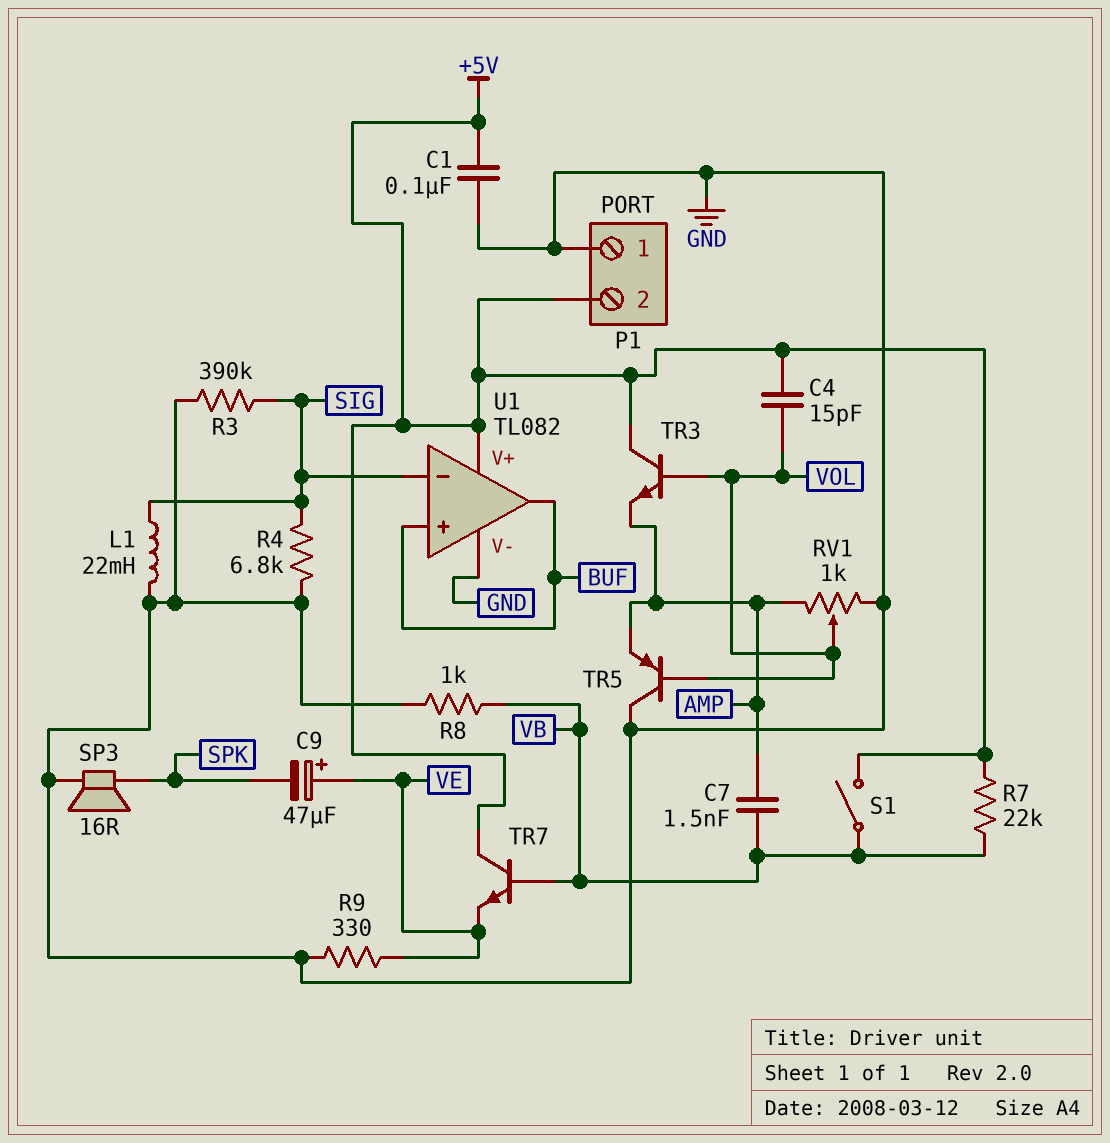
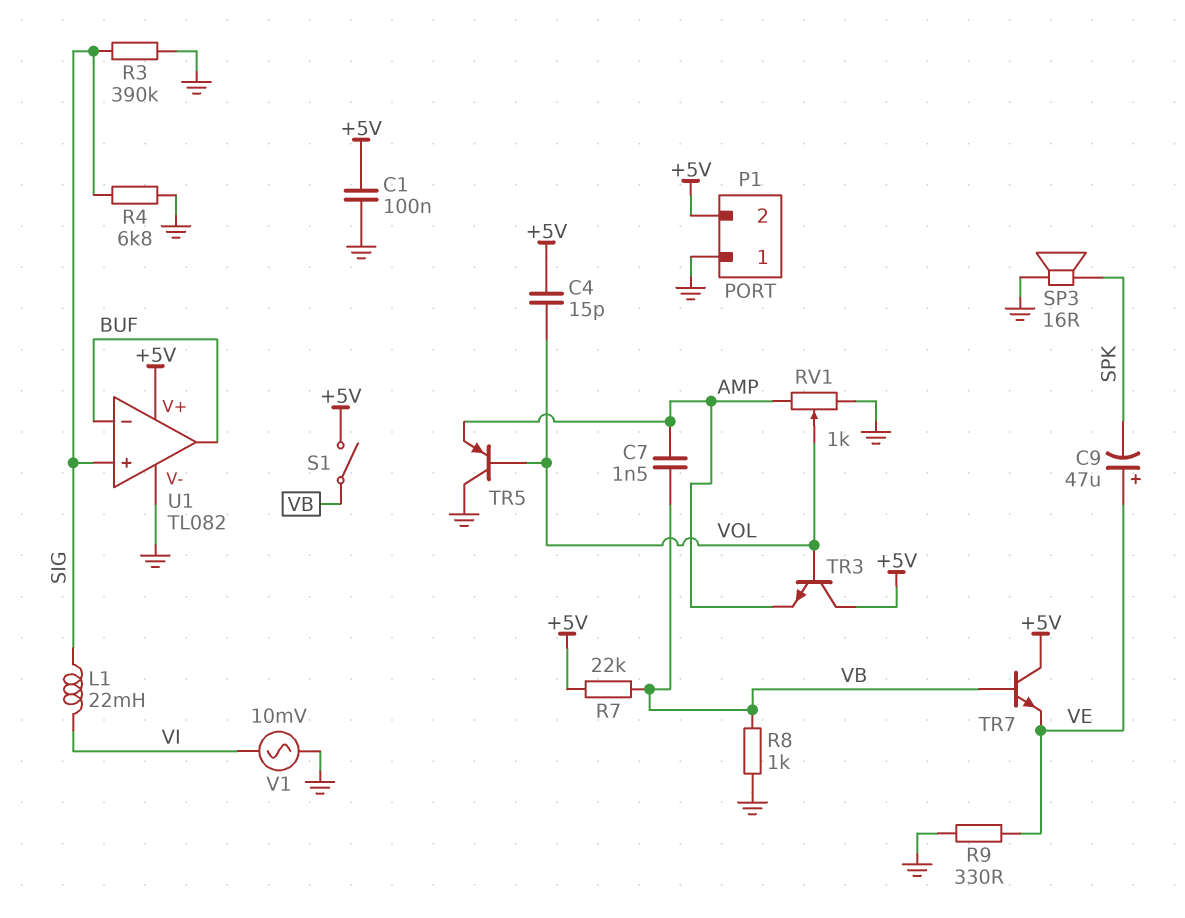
L1: 22mH (GND, SIG) -> 22mH (SIG, VI)
U1 pin in+: BUF -> SIG
U1 pin in-: SIG -> BUF
V1: none -> AC 10mV (GND, VI)

